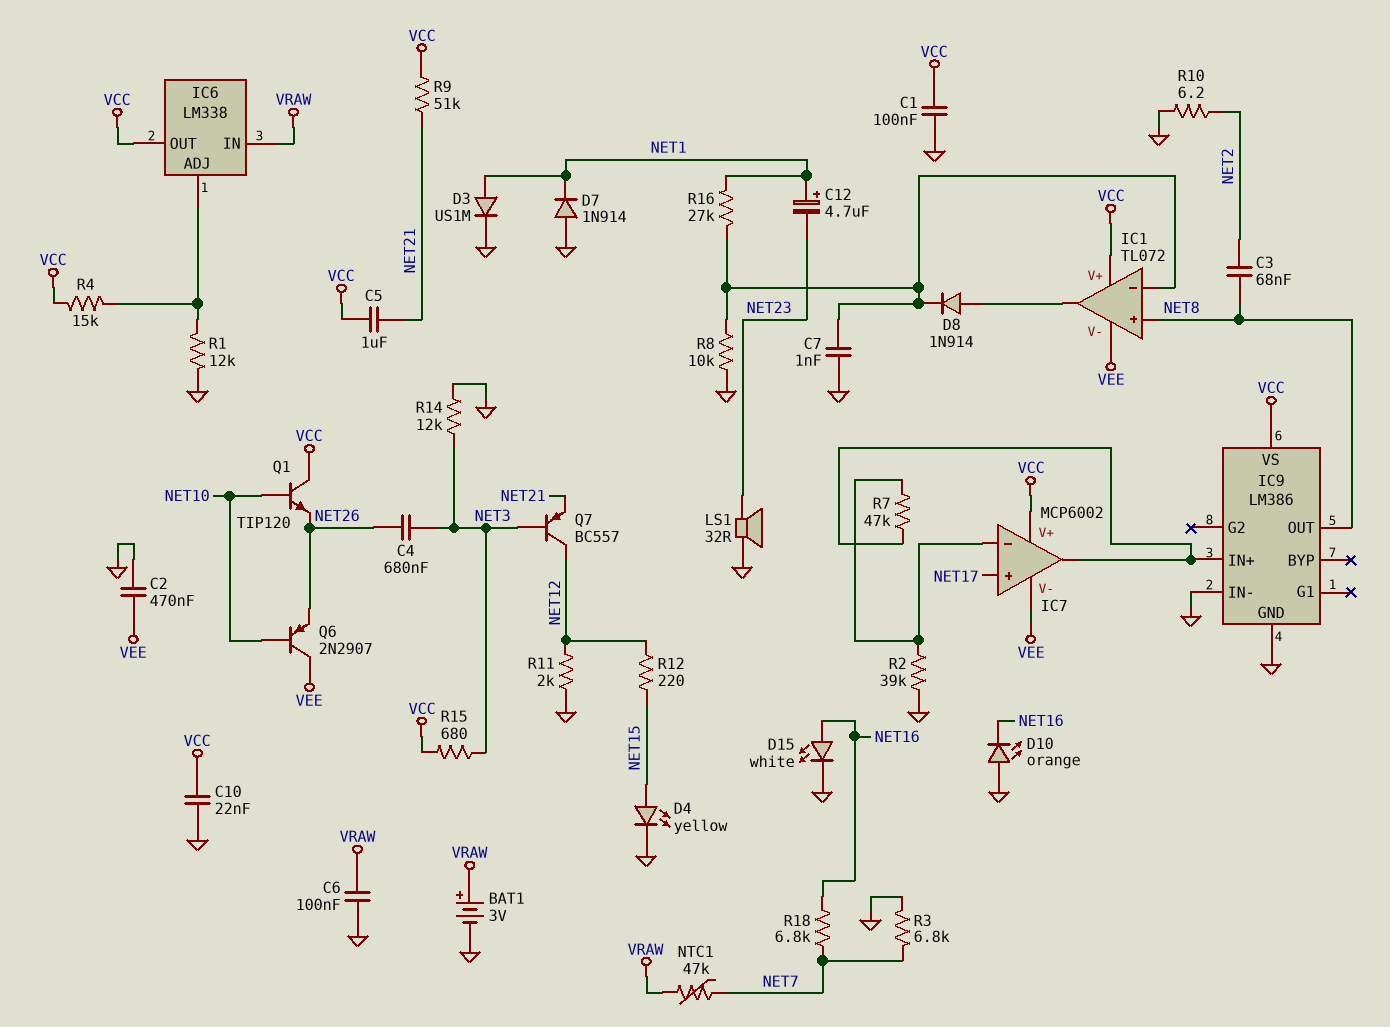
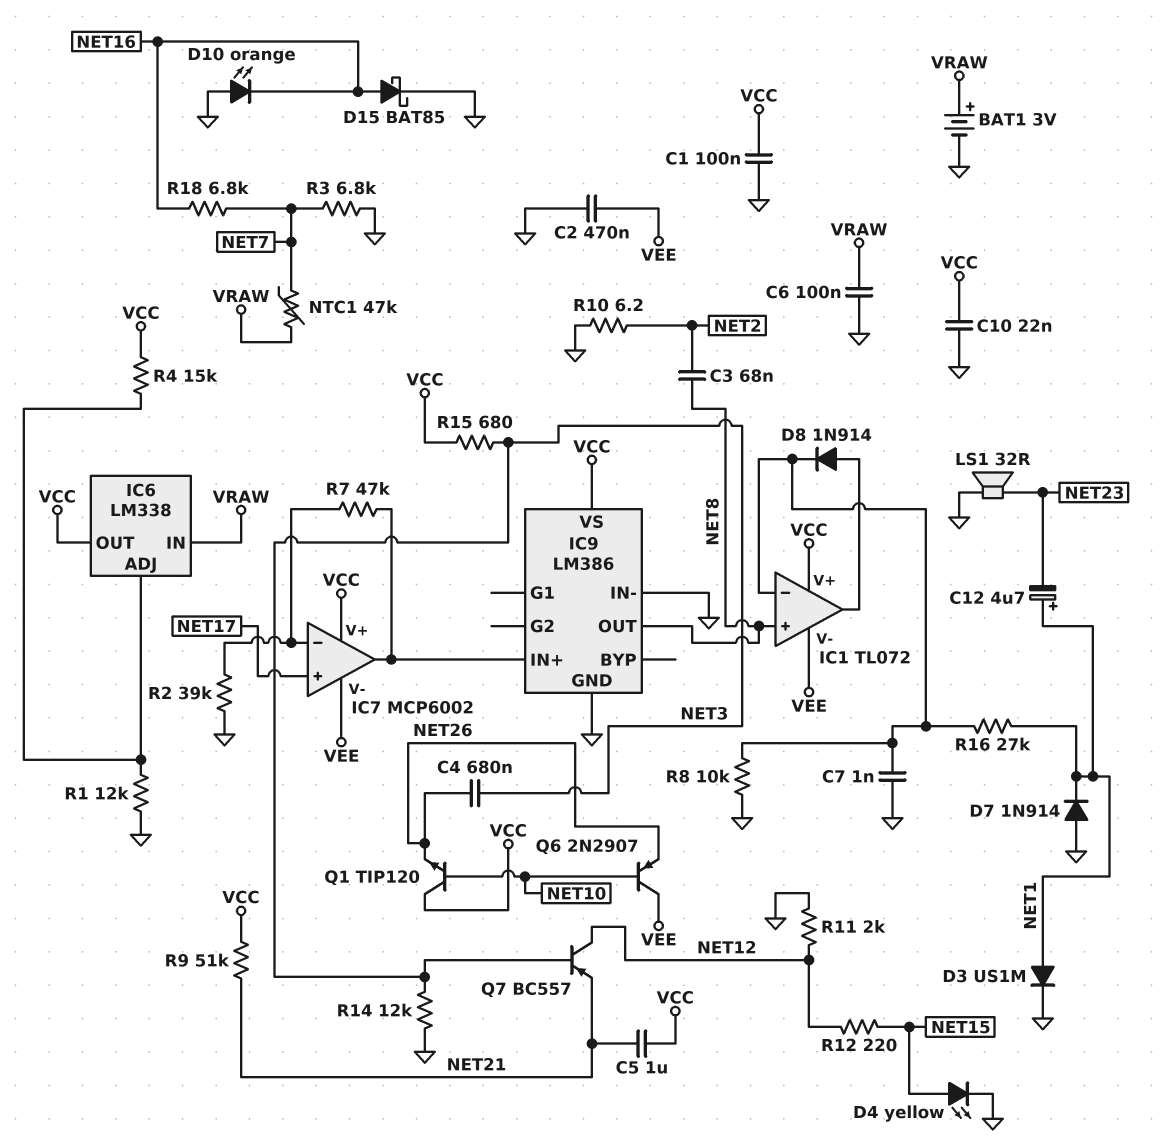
D15: LED white (A NET16, K GND) -> schottky BAT85 (A NET16, K GND)

